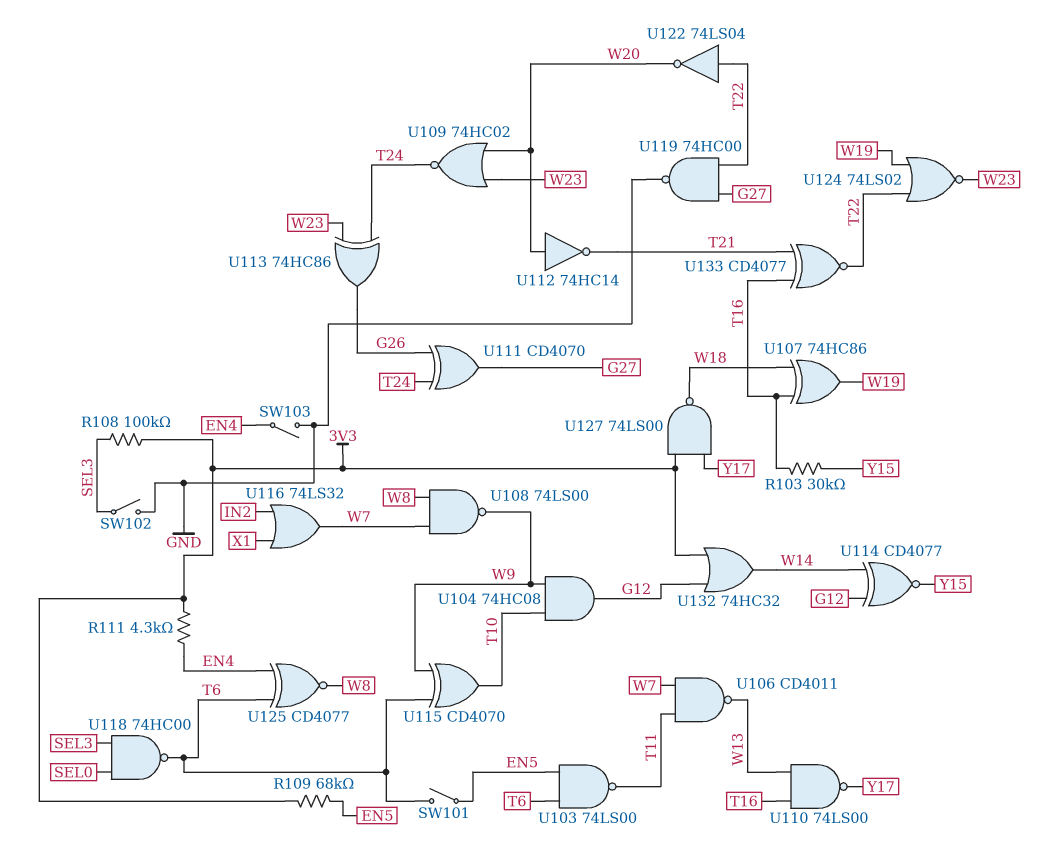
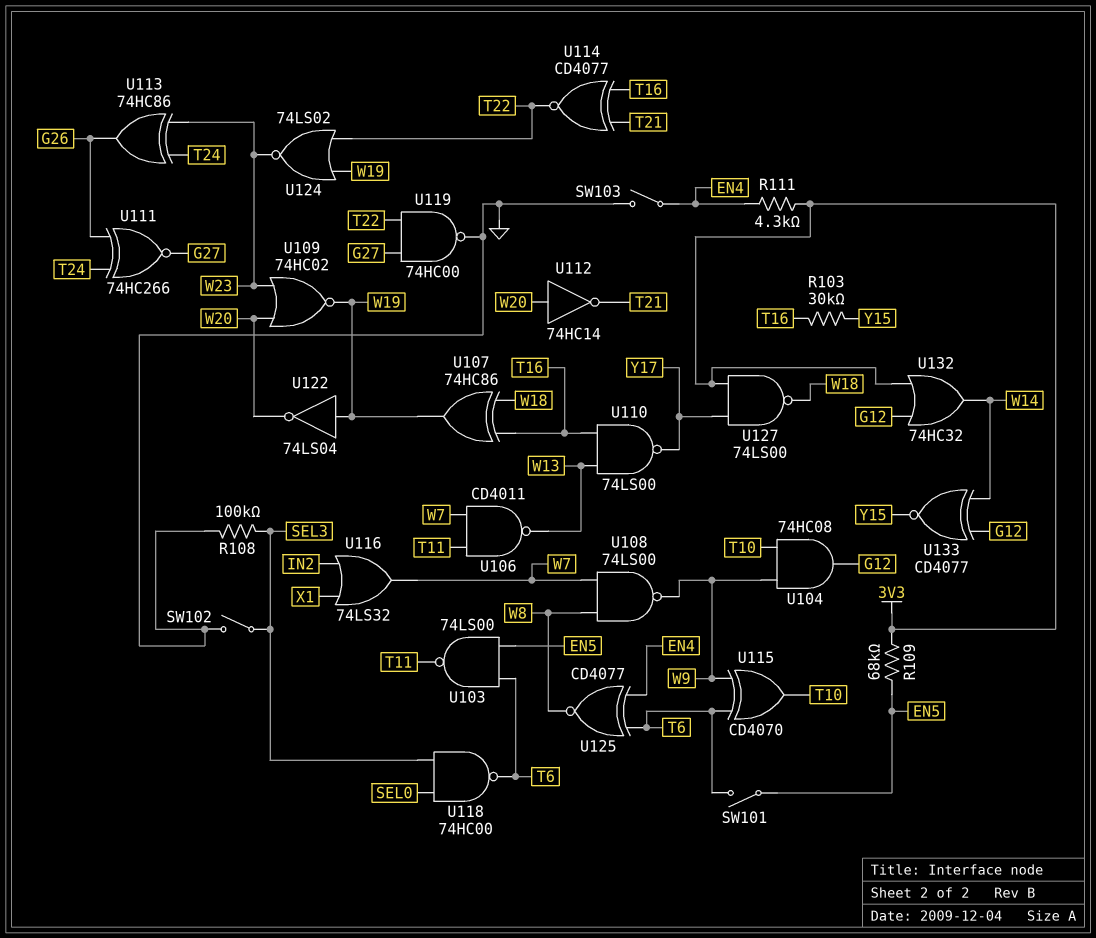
R108: 100k (3V3, SEL3) -> 100k (GND, SEL3)
U109: NOR 74HC02 (in W20, in W23, out T24) -> NOR 74HC02 (in W20, in W23, out W19)
U111: XOR CD4070 (in G26, in T24, out G27) -> XNOR 74HC266 (in G26, in T24, out G27)
U114: XNOR CD4077 (in G12, in W14, out Y15) -> XNOR CD4077 (in T16, in T21, out T22)
U122: NOT 74LS04 (in T22, out W20) -> NOT 74LS04 (in W19, out W20)
U133: XNOR CD4077 (in T16, in T21, out T22) -> XNOR CD4077 (in G12, in W14, out Y15)

